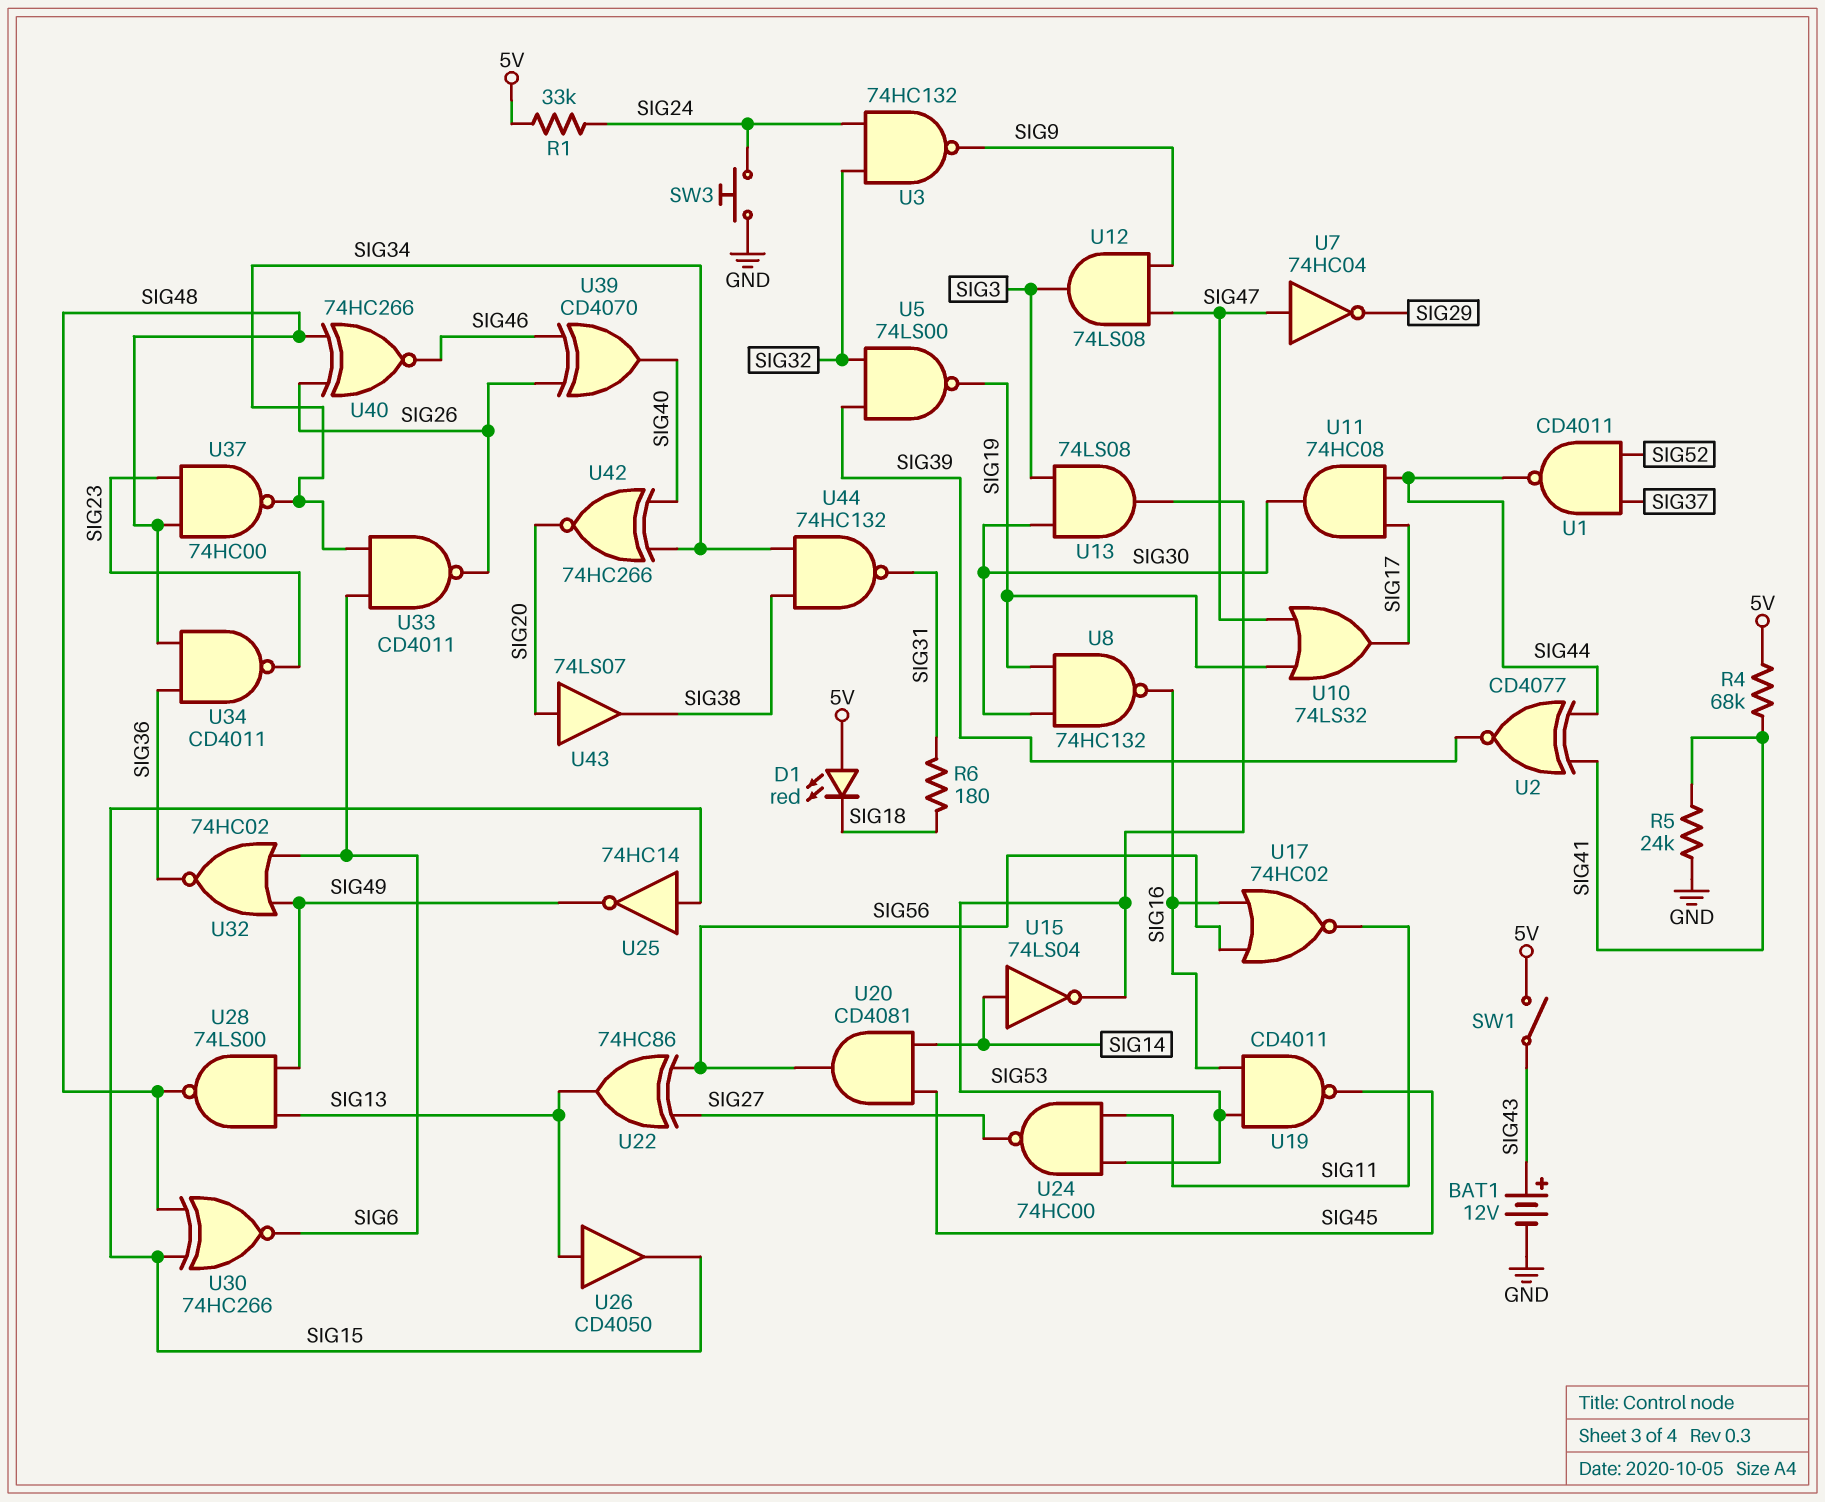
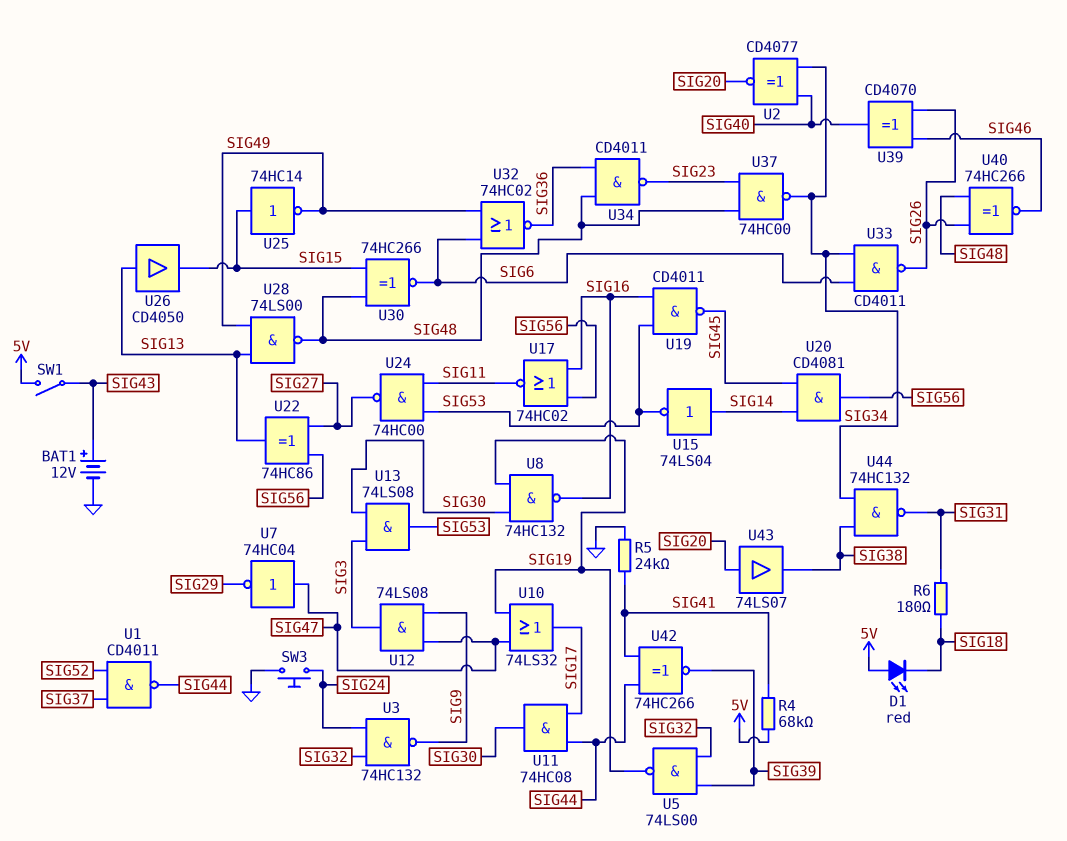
R1: 33k (5V, SIG24) -> none
U2: XNOR CD4077 (in SIG41, in SIG44, out SIG39) -> XNOR CD4077 (in SIG34, in SIG40, out SIG20)
U42: XNOR 74HC266 (in SIG34, in SIG40, out SIG20) -> XNOR 74HC266 (in SIG41, in SIG44, out SIG39)

